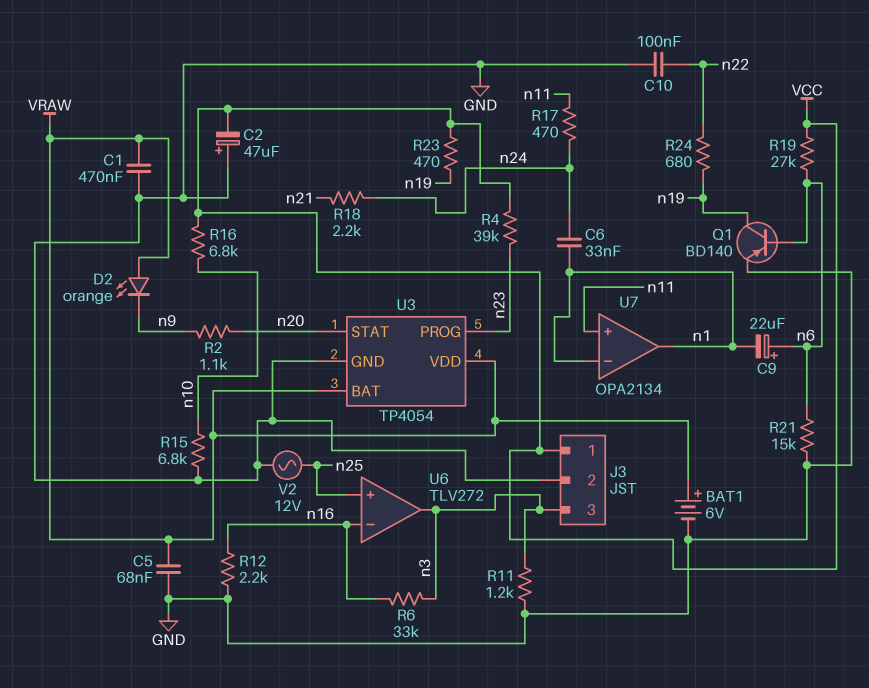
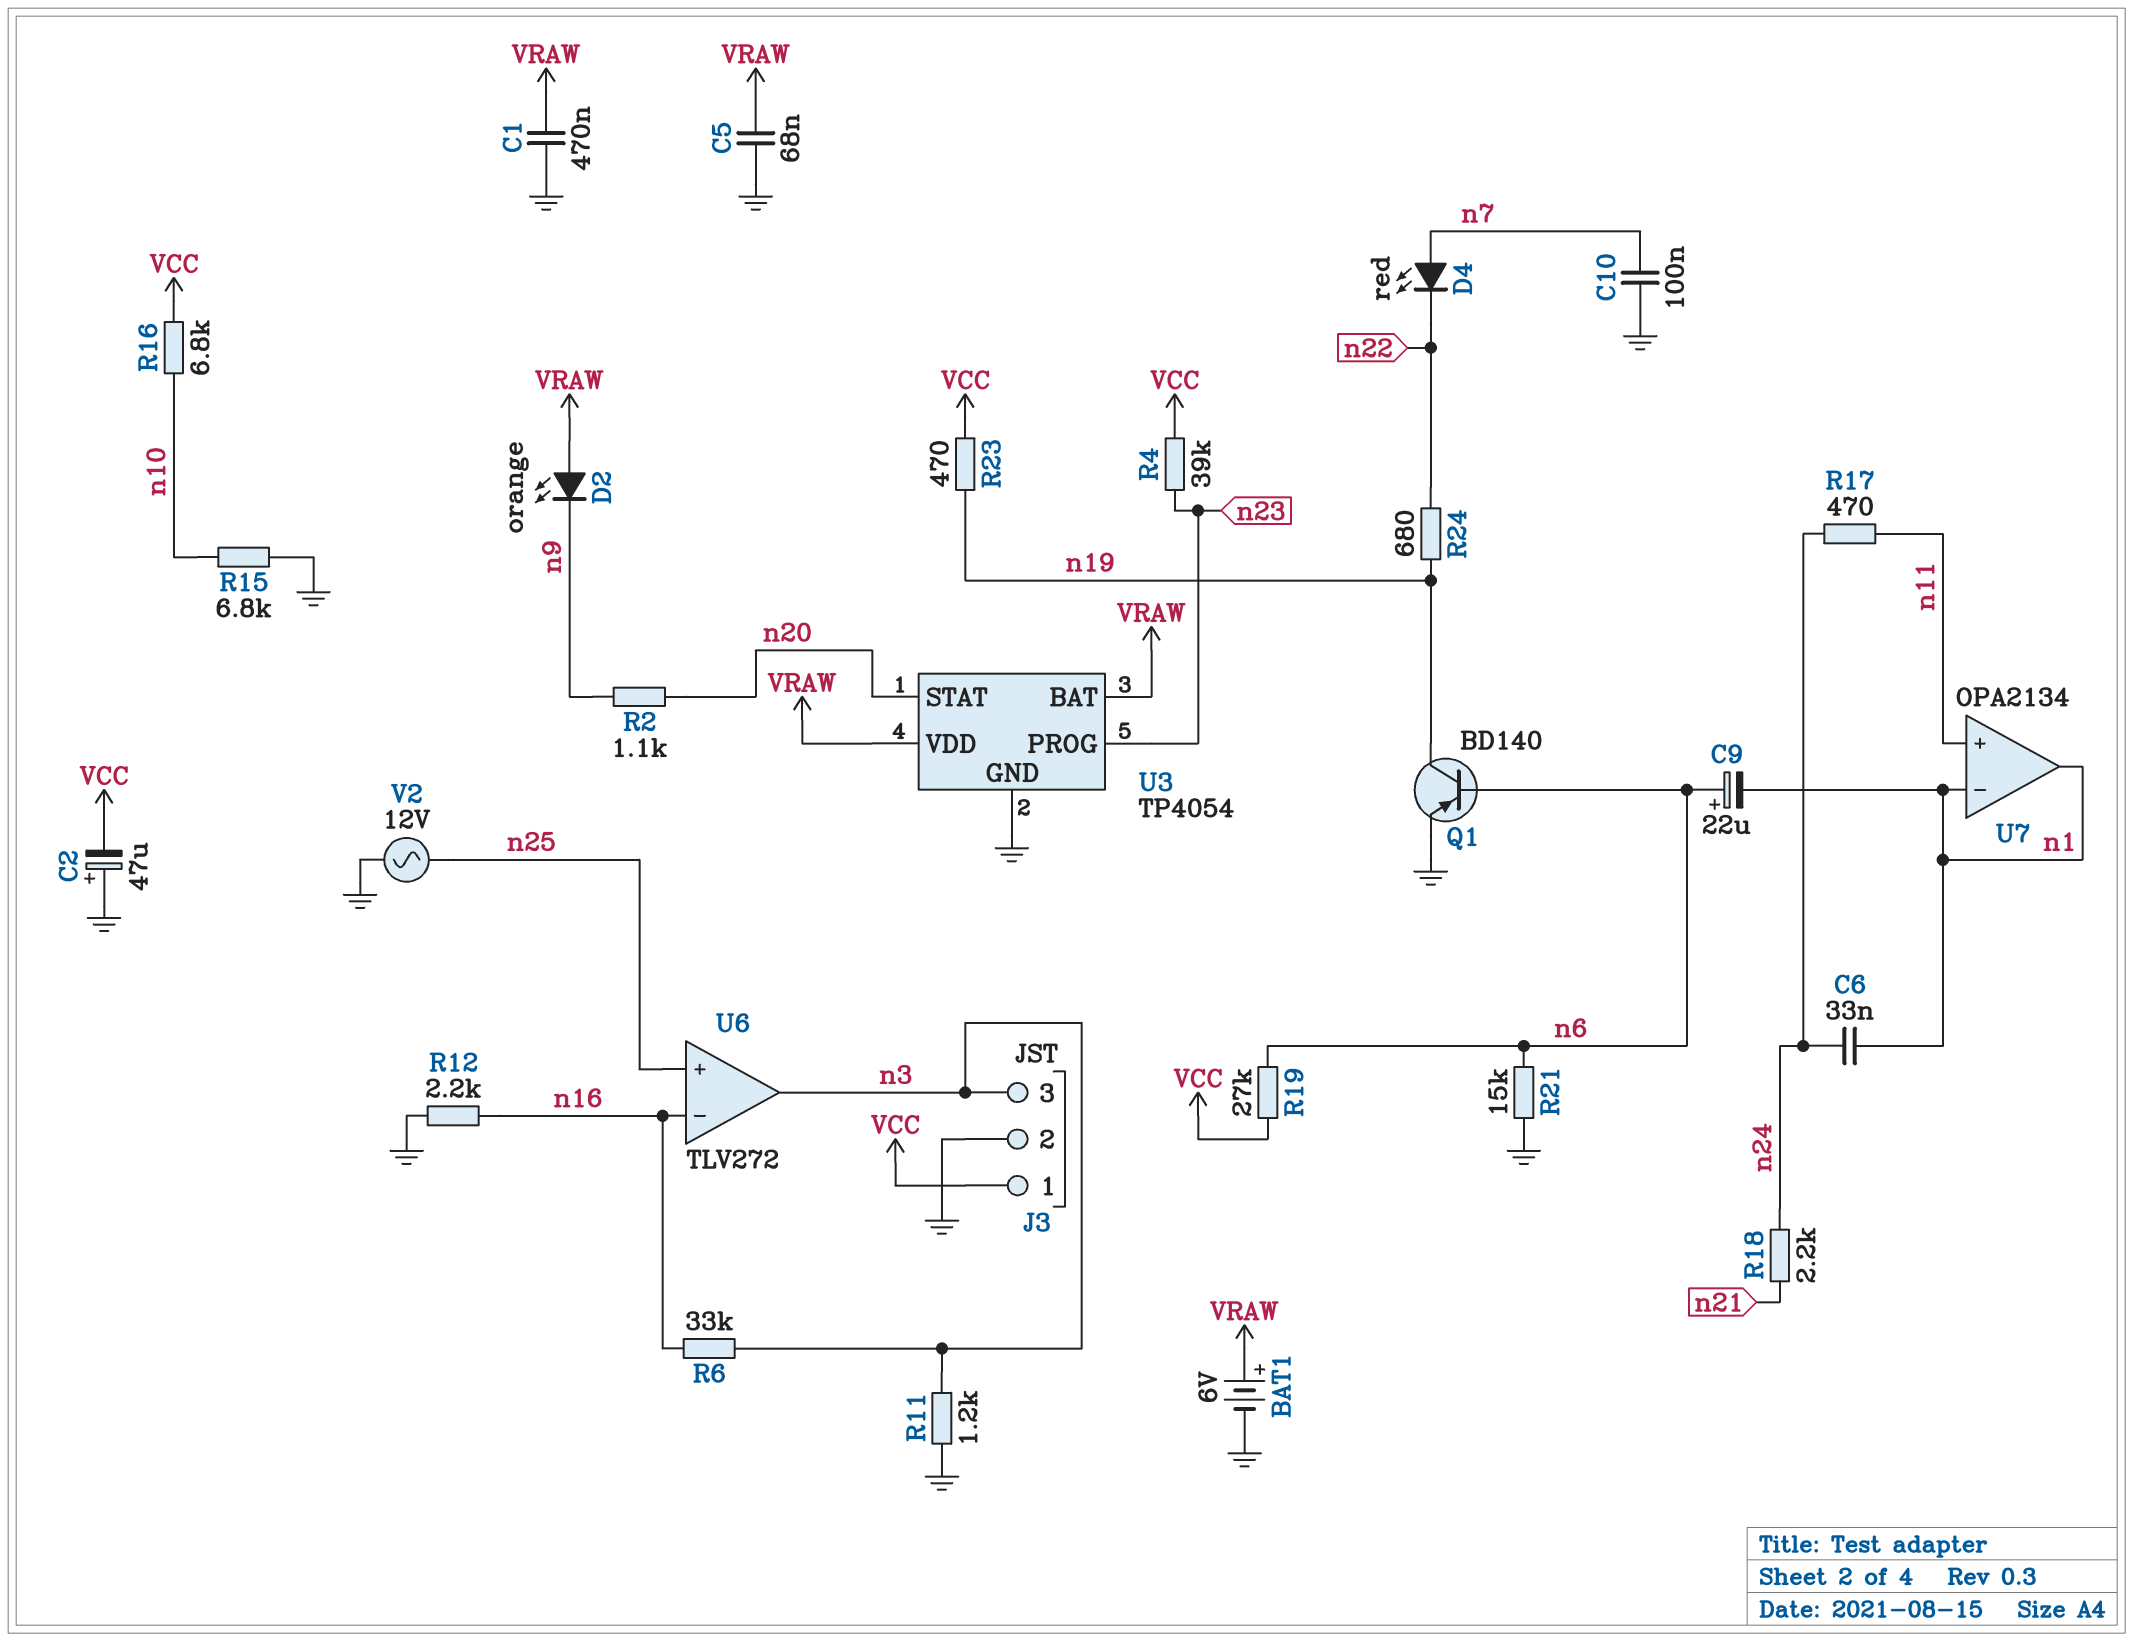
C10: 100nF (GND, n22) -> 100nF (GND, n7)
D4: none -> LED red (A n7, K n22)

